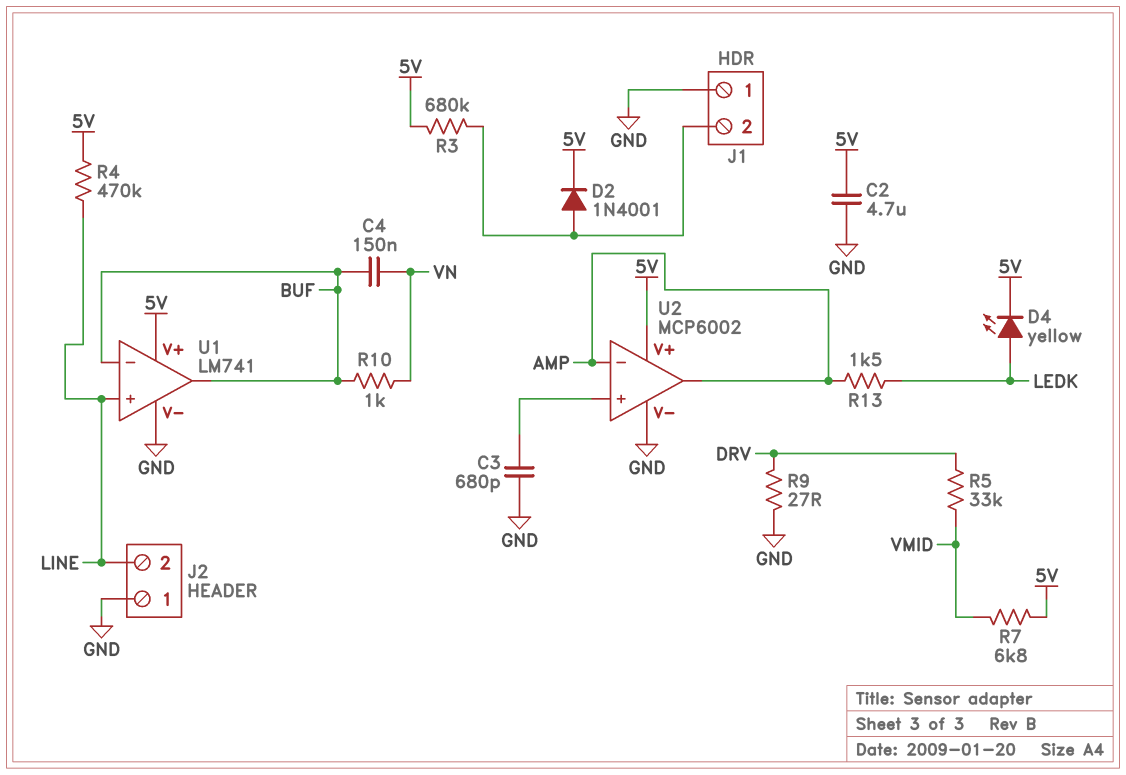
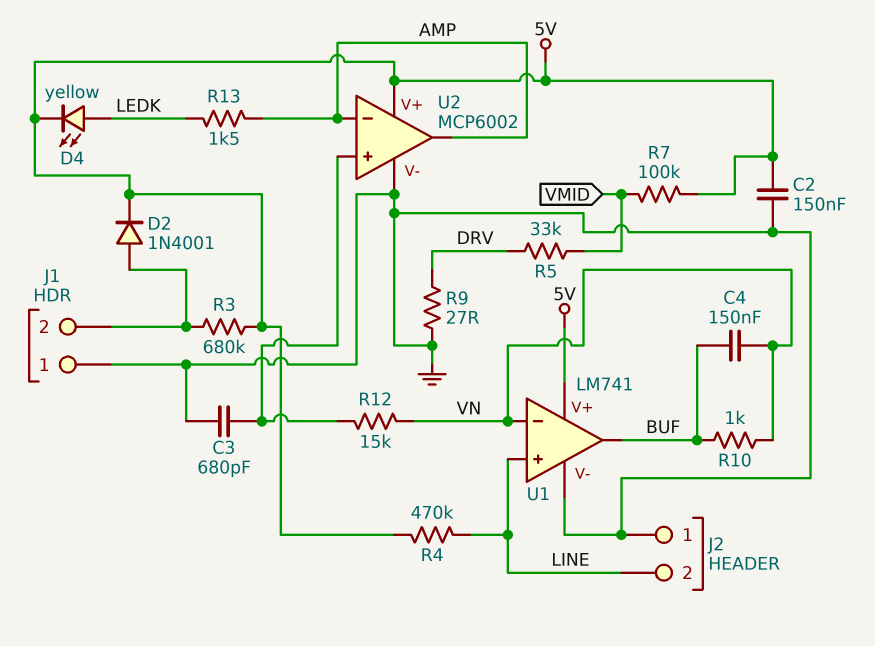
C2: 4.7uF (5V, GND) -> 150nF (5V, GND)
R7: 6.8k (5V, VMID) -> 100k (5V, VMID)
R12: none -> 15k (U2/in+, VN)
U1 pin in-: BUF -> VN

